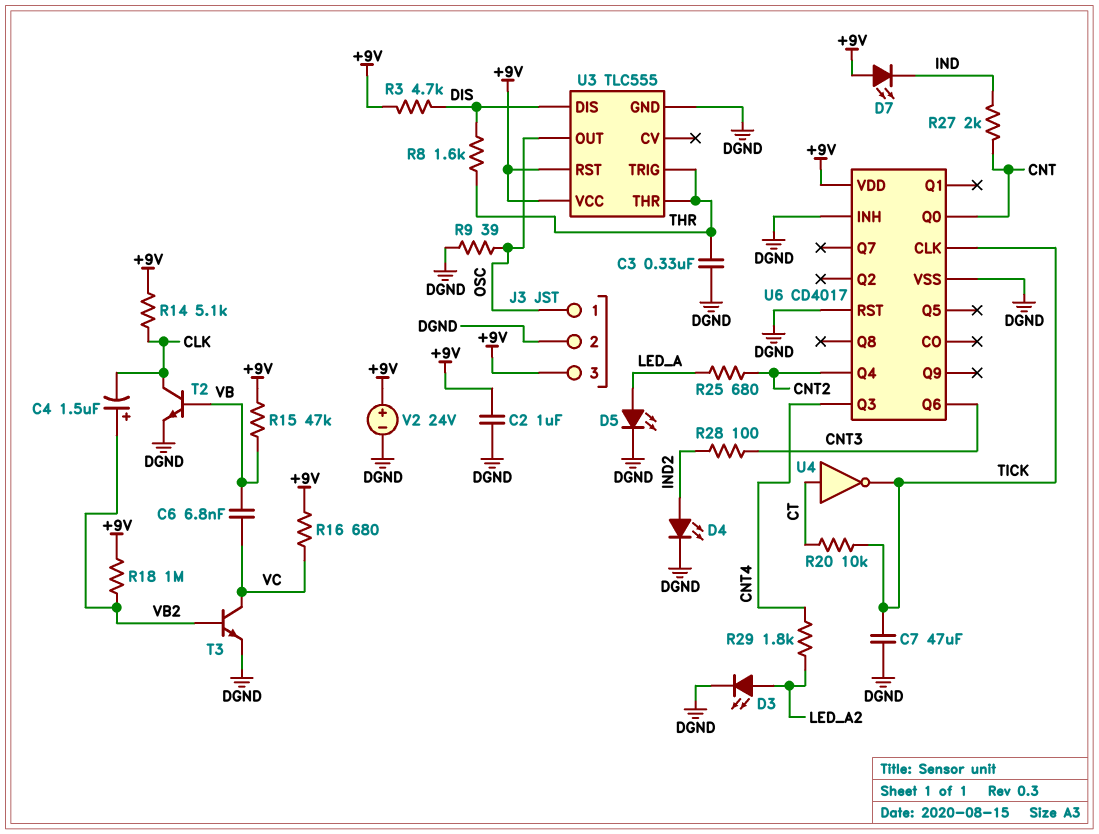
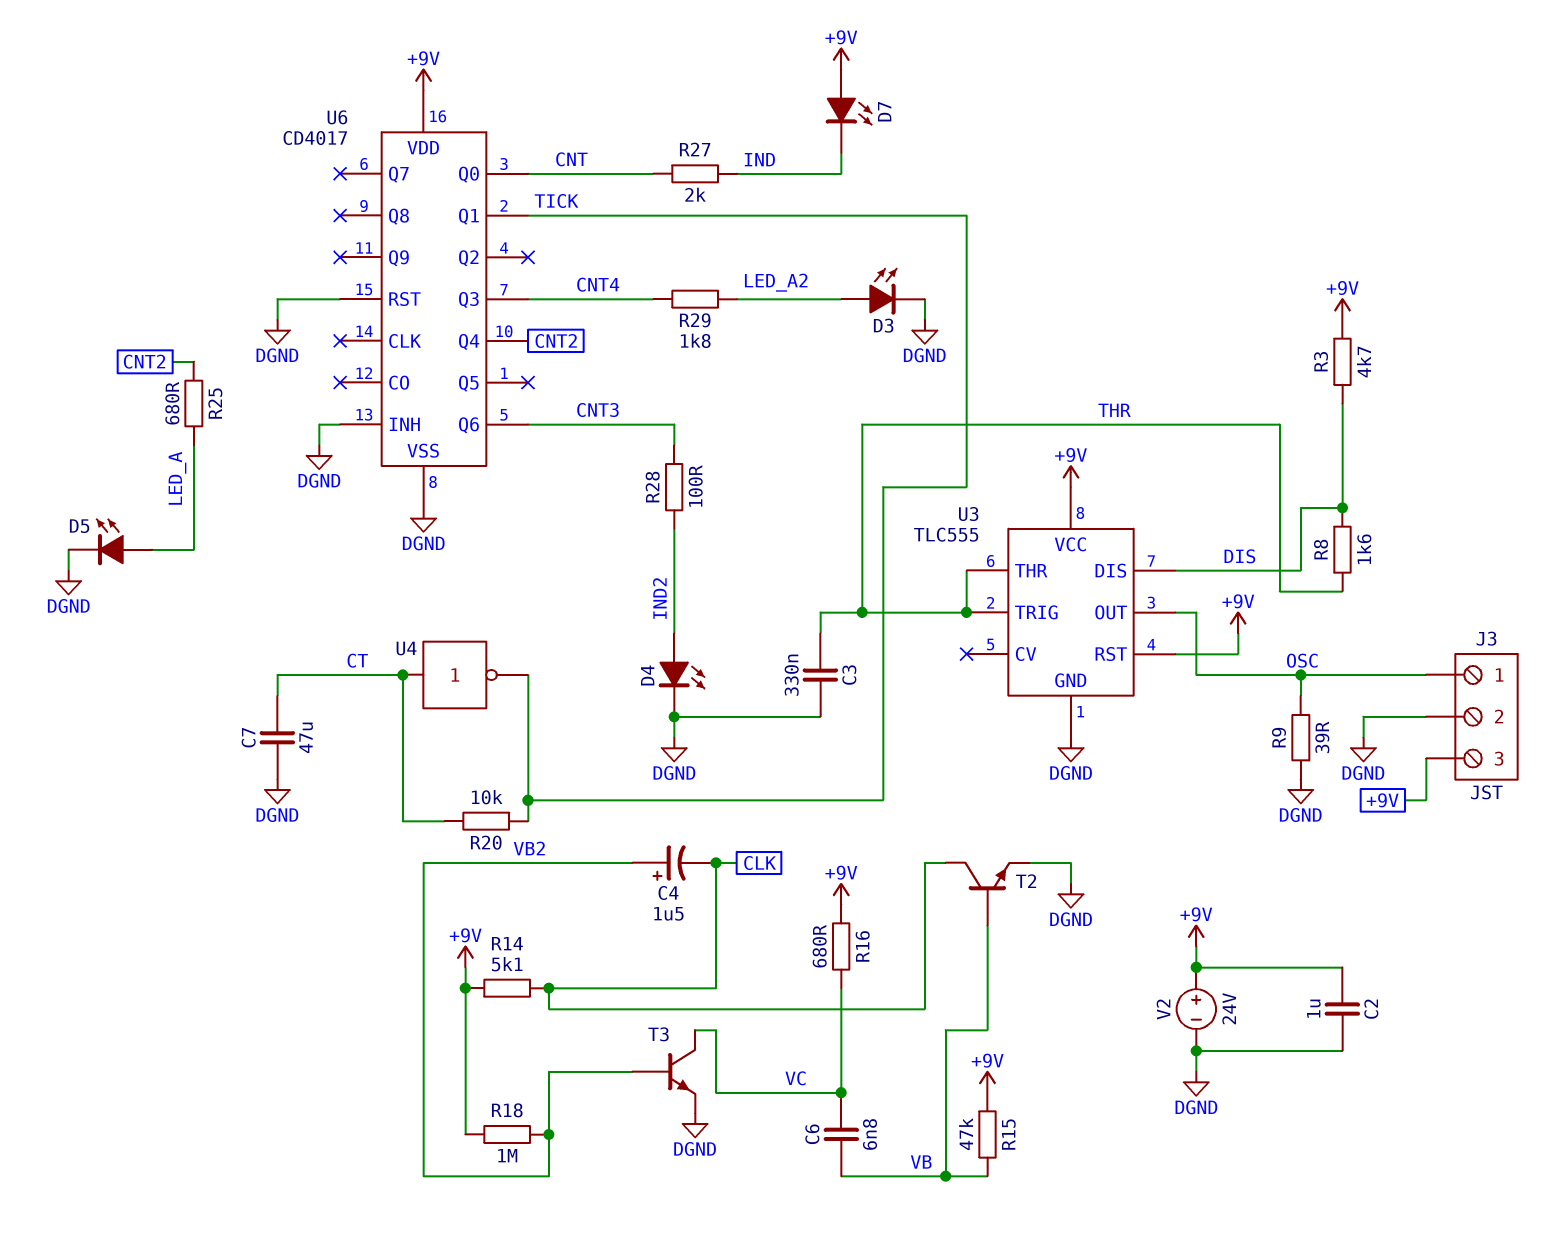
C7: 47uF (DGND, TICK) -> 47uF (CT, DGND)
U6 pin CLK: TICK -> none
U6 pin Q1: none -> TICK

